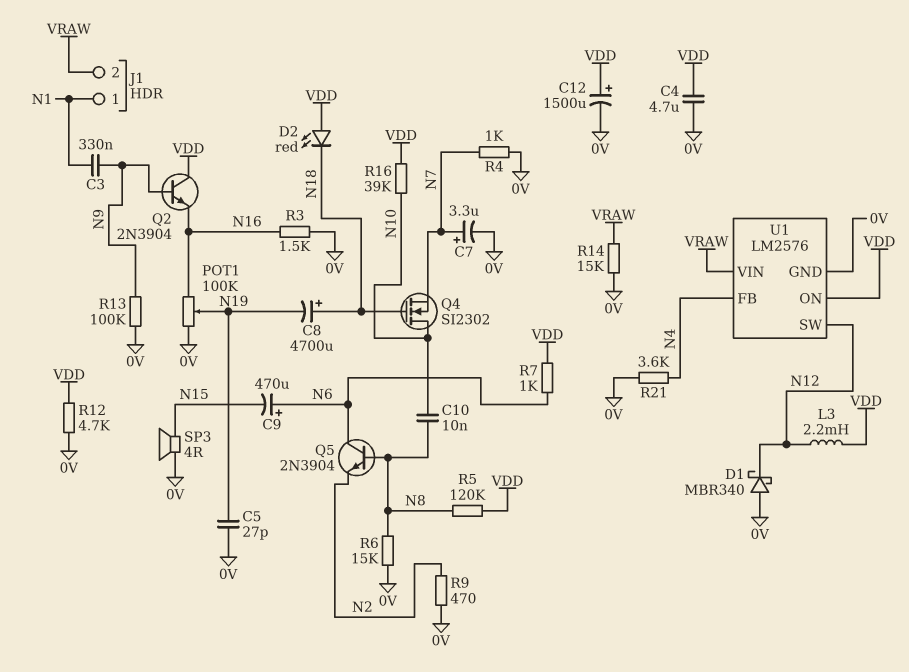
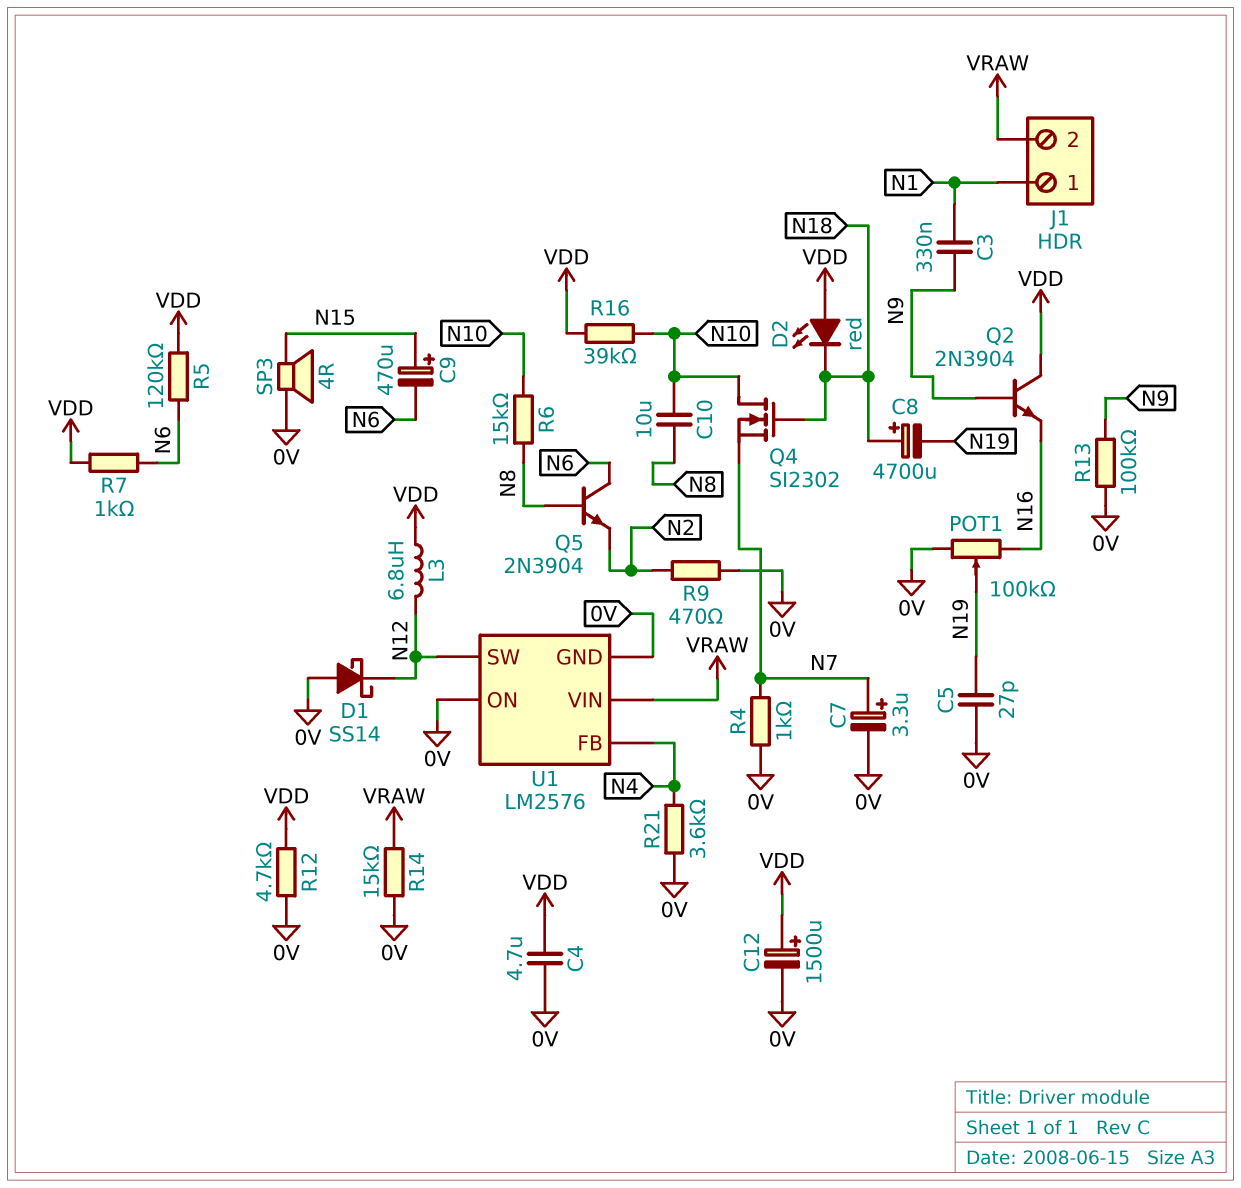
C9: 470uF (plus N6, minus N15) -> 470uF (plus N15, minus N6)
C10: 10nF (N8, N10) -> 10uF (N8, N10)
D1: schottky MBR340 (A 0V, K N12) -> schottky SS14 (A 0V, K N12)
L3: 2.2mH (N12, VDD) -> 6.8uH (N12, VDD)
R3: 1.5k (0V, N16) -> none
R5: 120k (N8, VDD) -> 120k (N6, VDD)
R6: 15k (0V, N8) -> 15k (N8, N10)
U1 pin ON: VDD -> 0V

